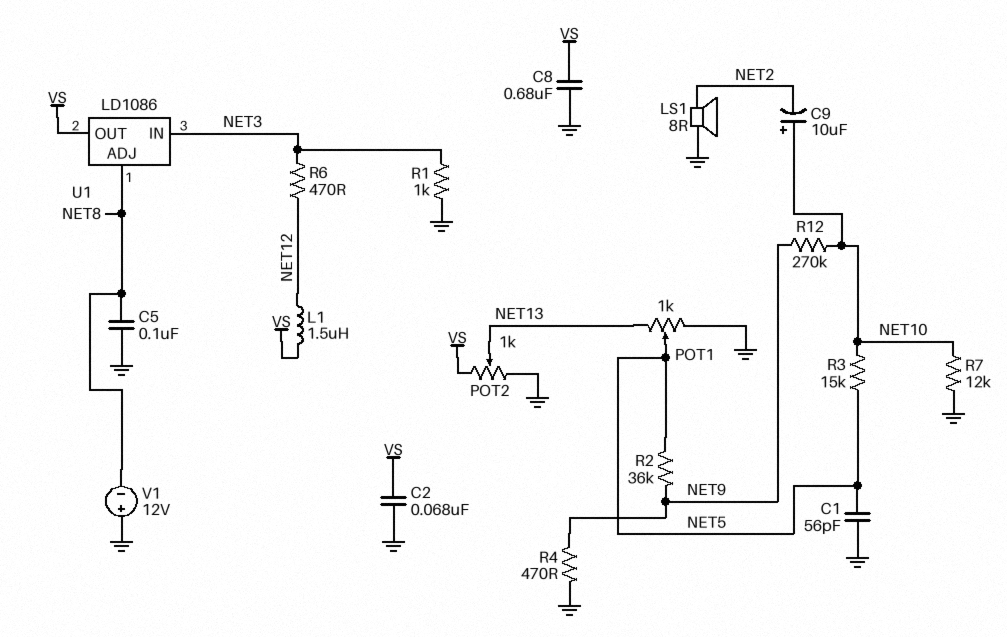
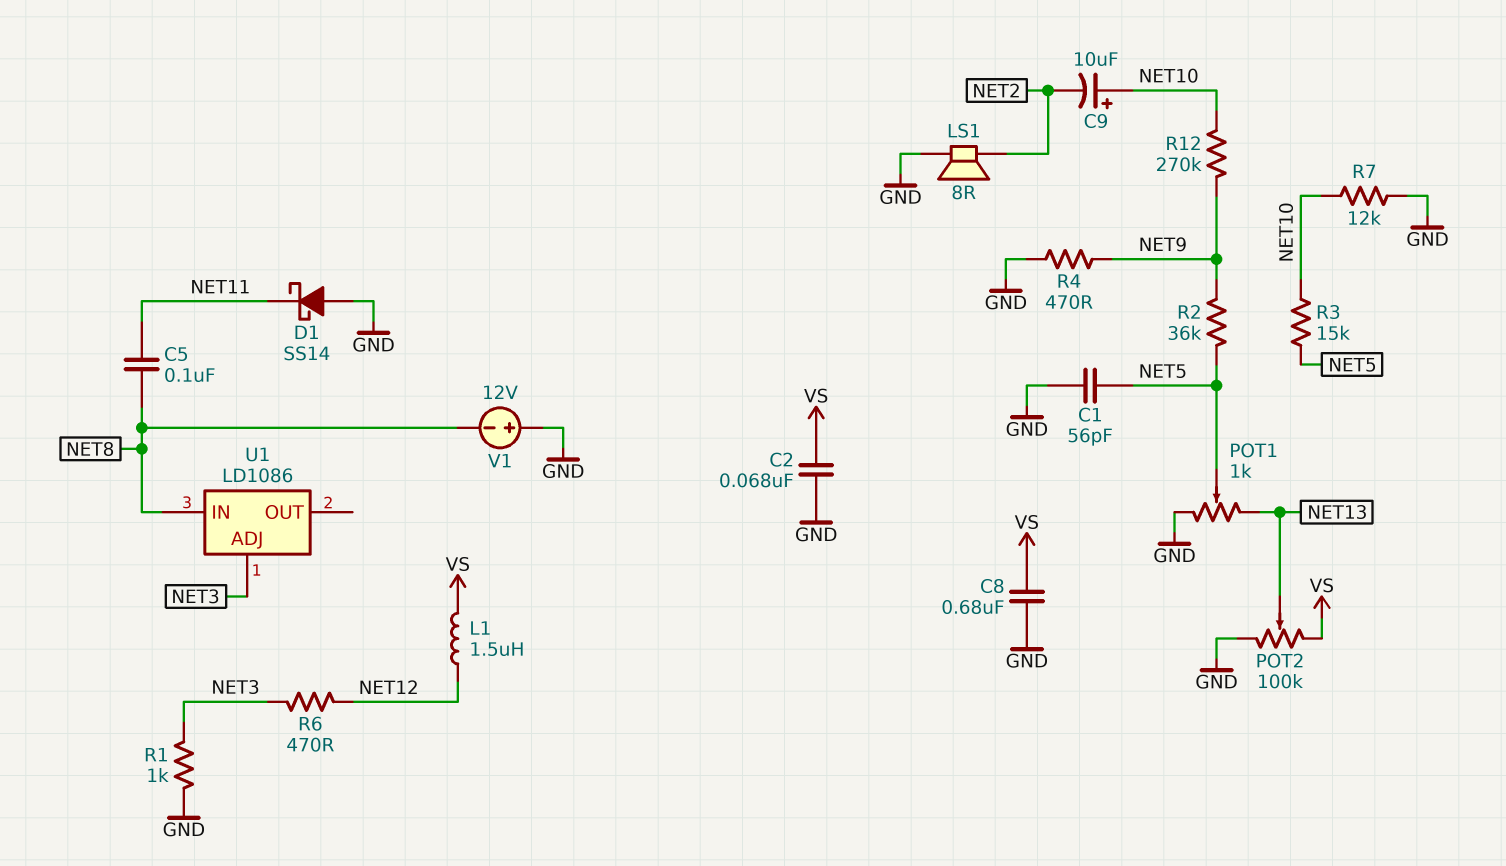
C5: 100nF (GND, NET8) -> 100nF (NET8, NET11)
D1: none -> schottky SS14 (A GND, K NET11)
POT2: 1k (GND, VS, wiper NET13) -> 100k (GND, VS, wiper NET13)
U1 pin ADJ: NET8 -> NET3
U1 pin IN: NET3 -> NET8
U1 pin OUT: VS -> none

